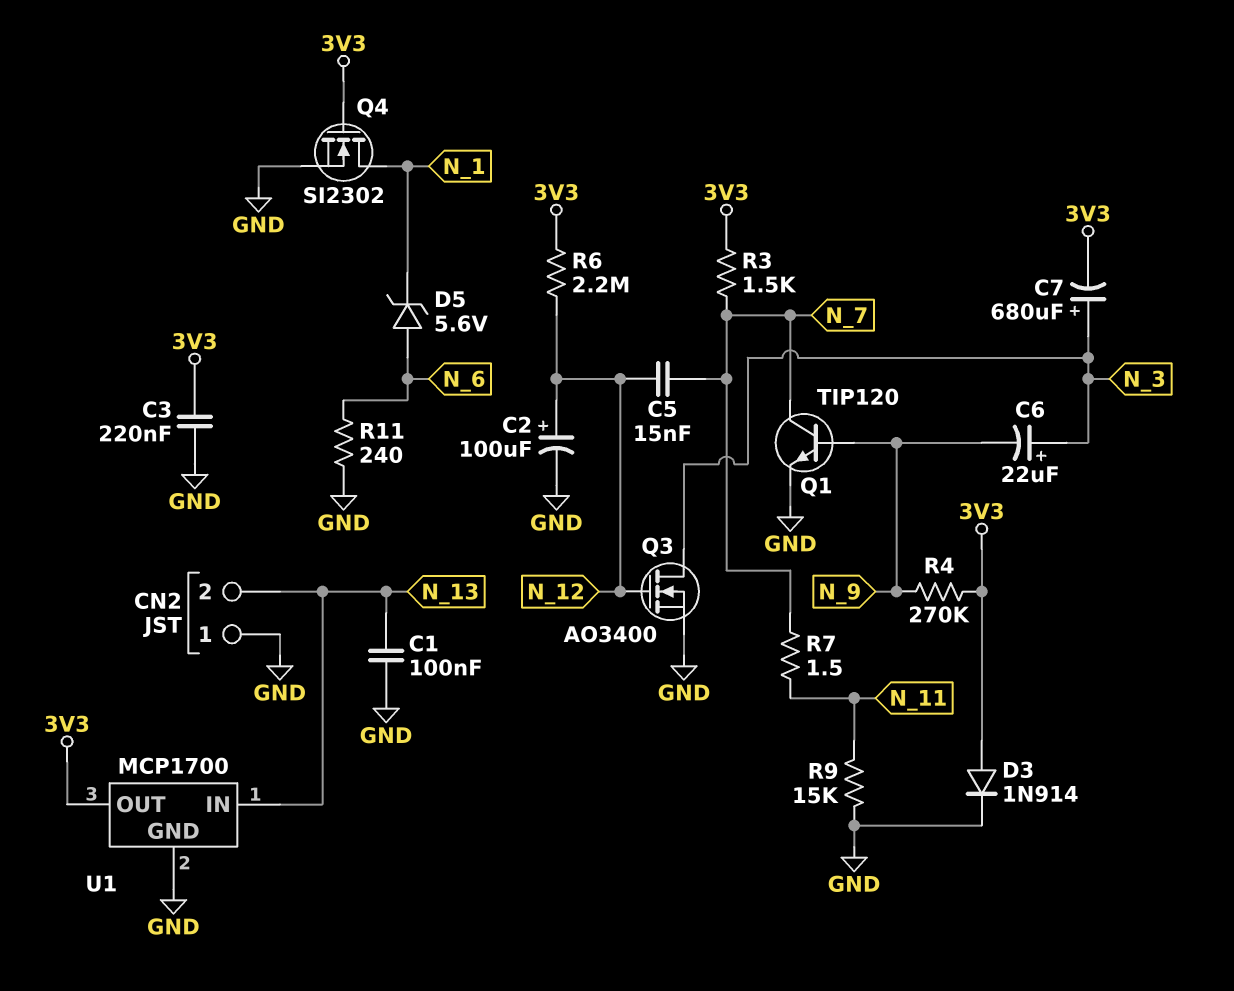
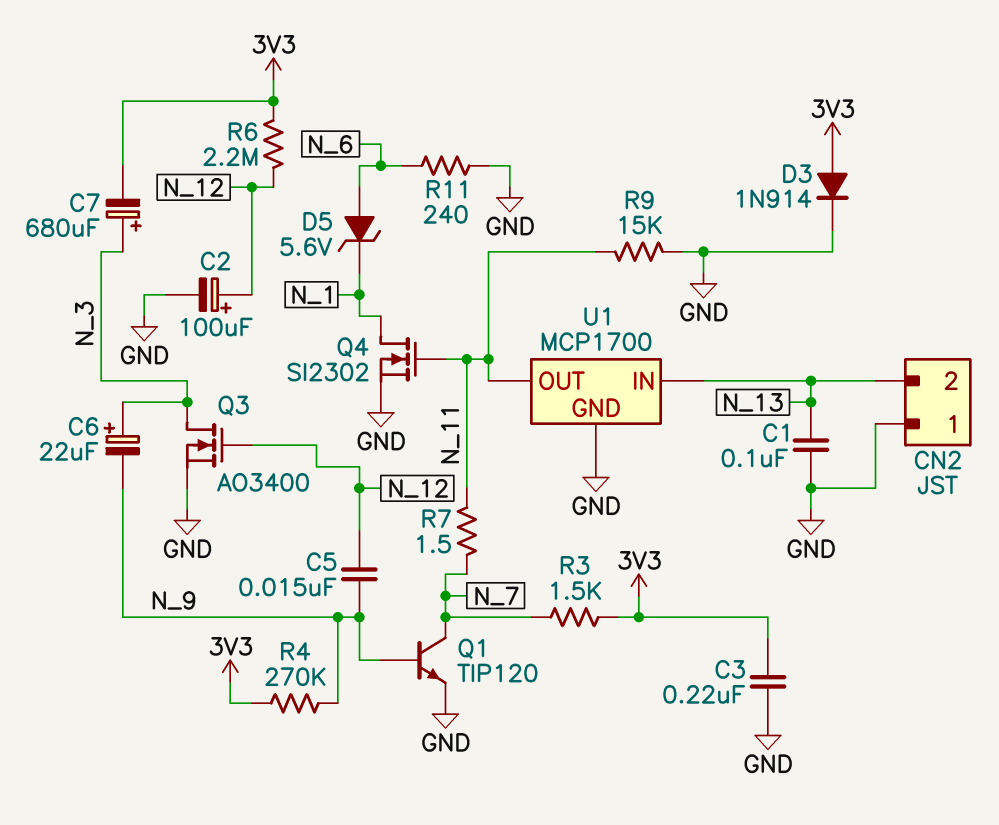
C5: 15nF (N_7, N_12) -> 15nF (N_9, N_12)
Q4: NMOS SI2302 (G 3V3, D N_1, S GND) -> NMOS SI2302 (G N_11, D N_1, S GND)
U1 pin OUT: 3V3 -> N_11

